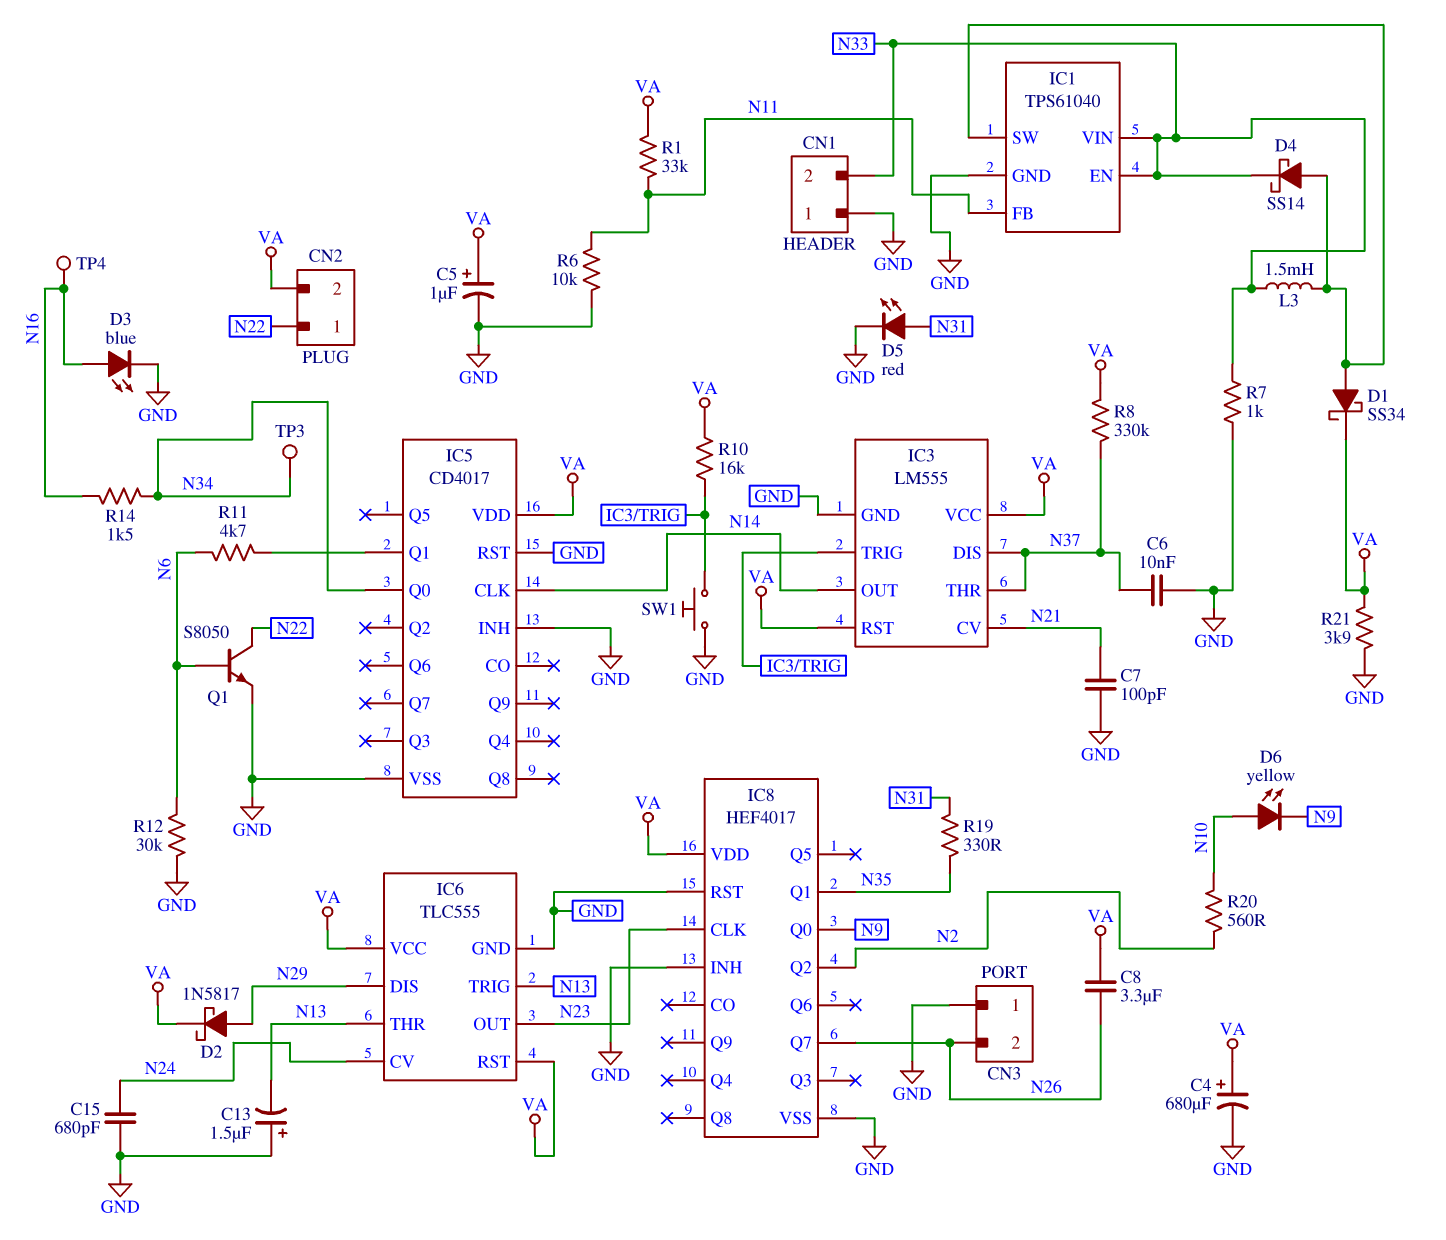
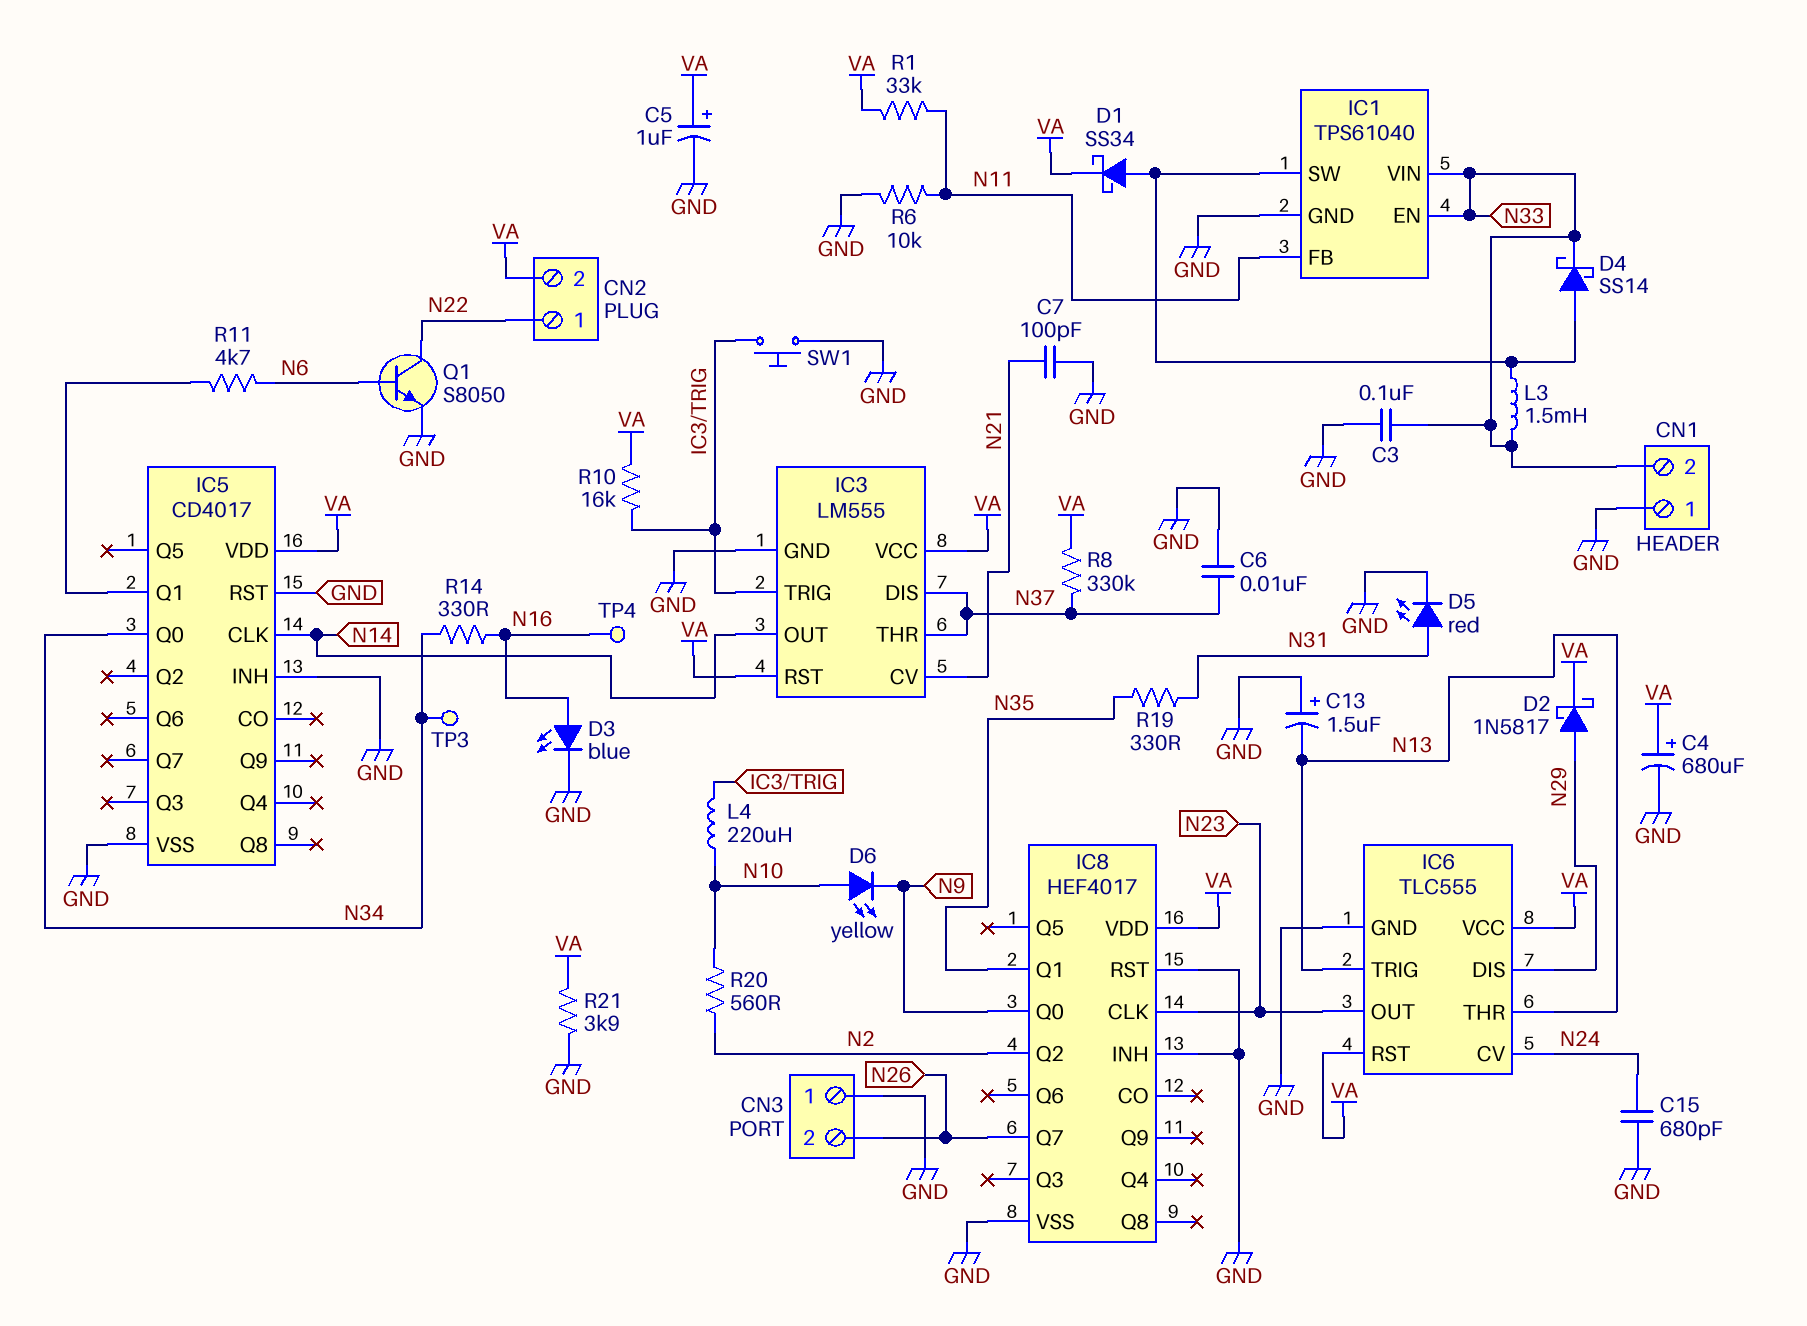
C3: none -> 100nF (GND, N33)
C8: 3.3uF (N26, VA) -> none
L4: none -> 220uH (IC3/TRIG, N10)
R7: 1k (GND, N33) -> none
R12: 30k (GND, N6) -> none
R14: 1.5k (N16, N34) -> 330 (N16, N34)

